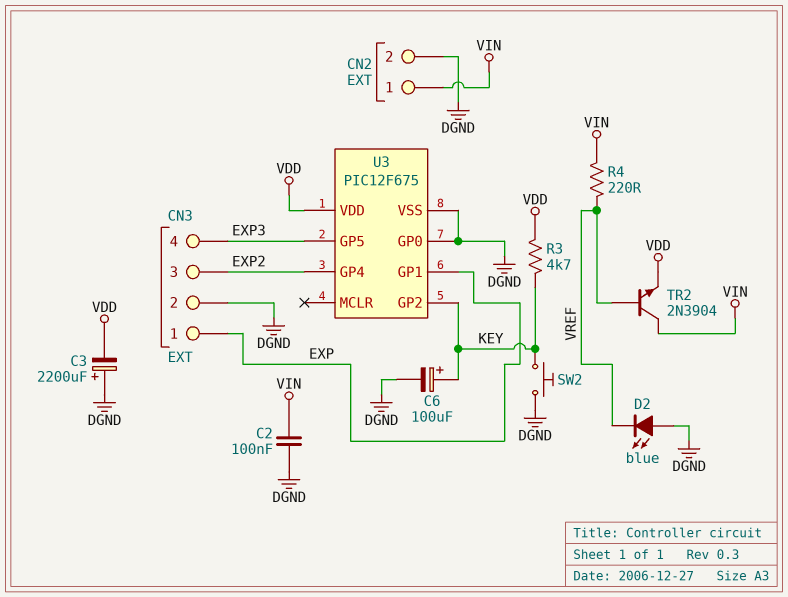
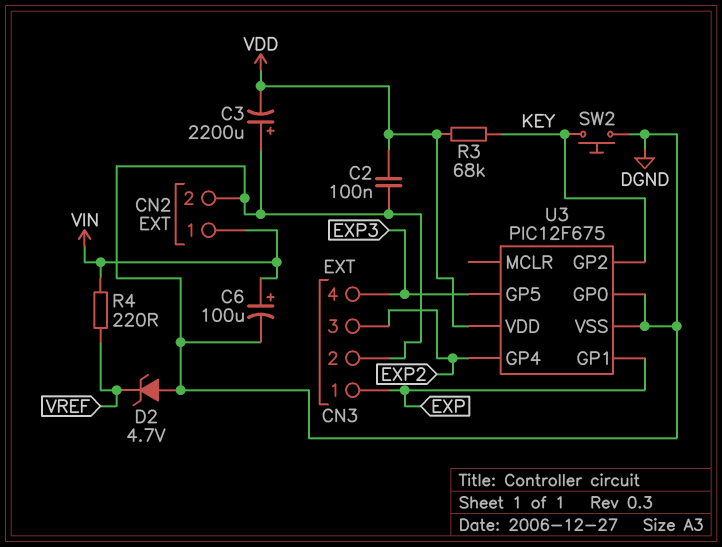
C2: 100nF (DGND, VIN) -> 100nF (DGND, VDD)
C6: 100uF (plus KEY, minus DGND) -> 100uF (plus VIN, minus DGND)
D2: LED blue (A DGND, K VREF) -> zener 4.7V (A DGND, K VREF)
R3: 4.7k (KEY, VDD) -> 68k (KEY, VDD)
TR2: NPN 2N3904 (B VREF, C VIN, E VDD) -> none

